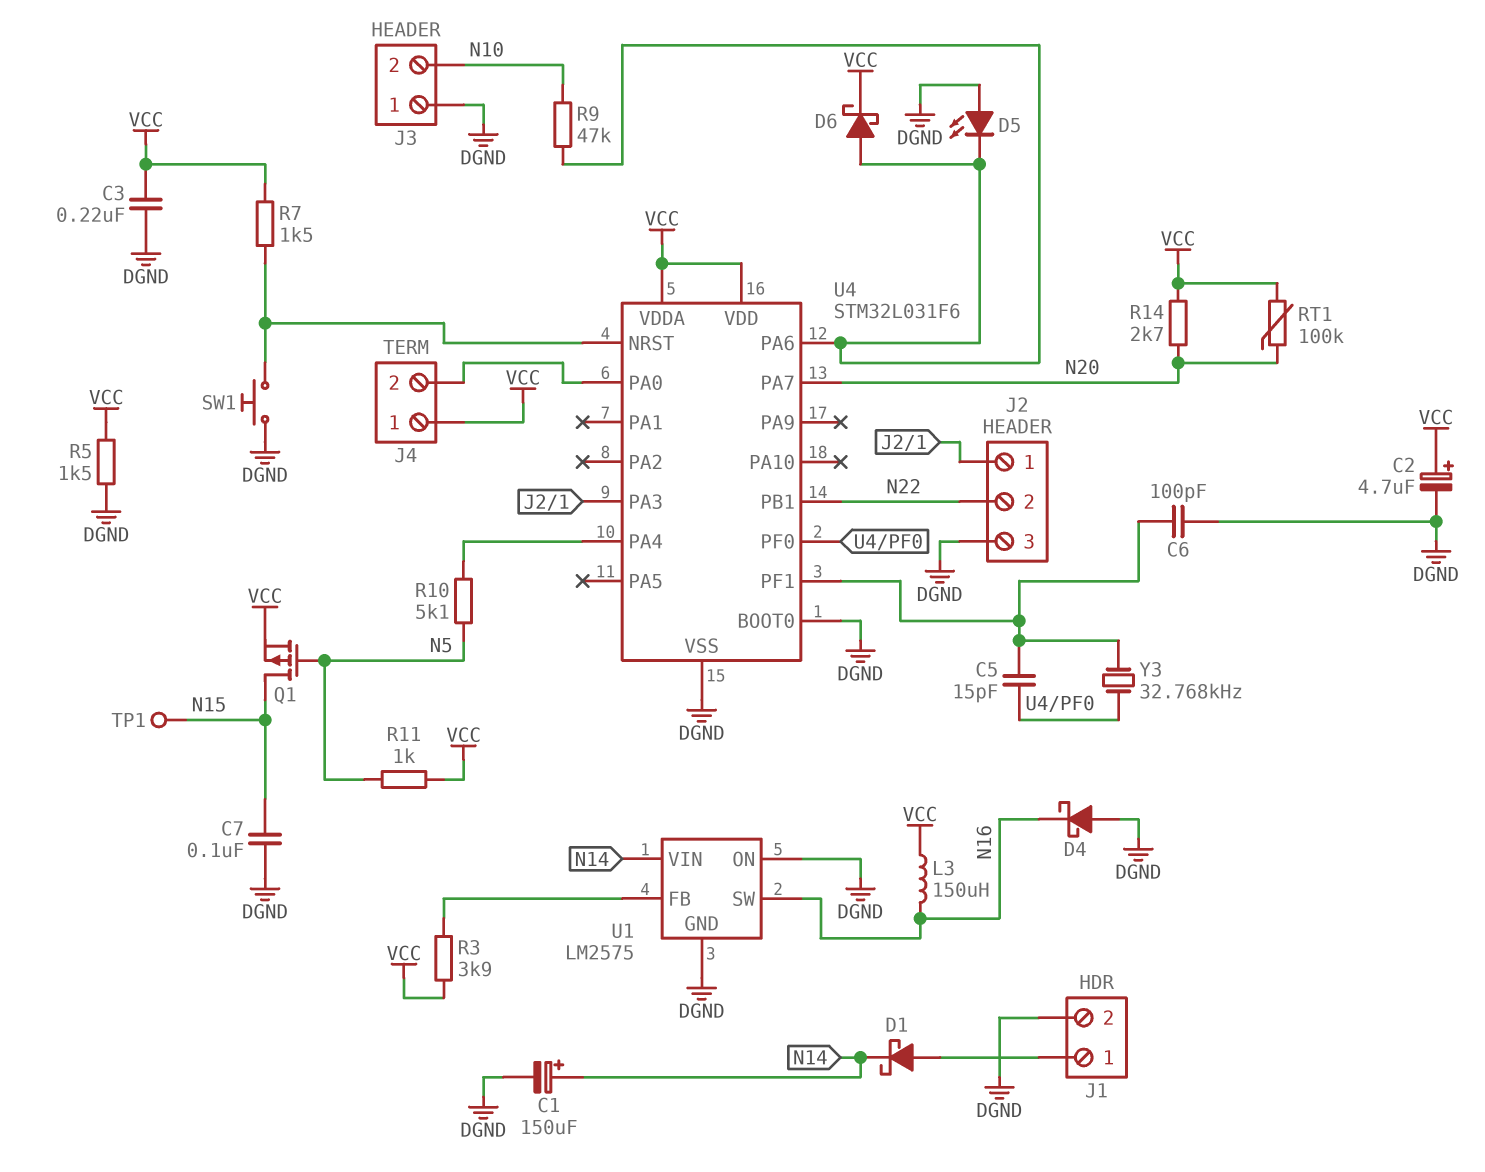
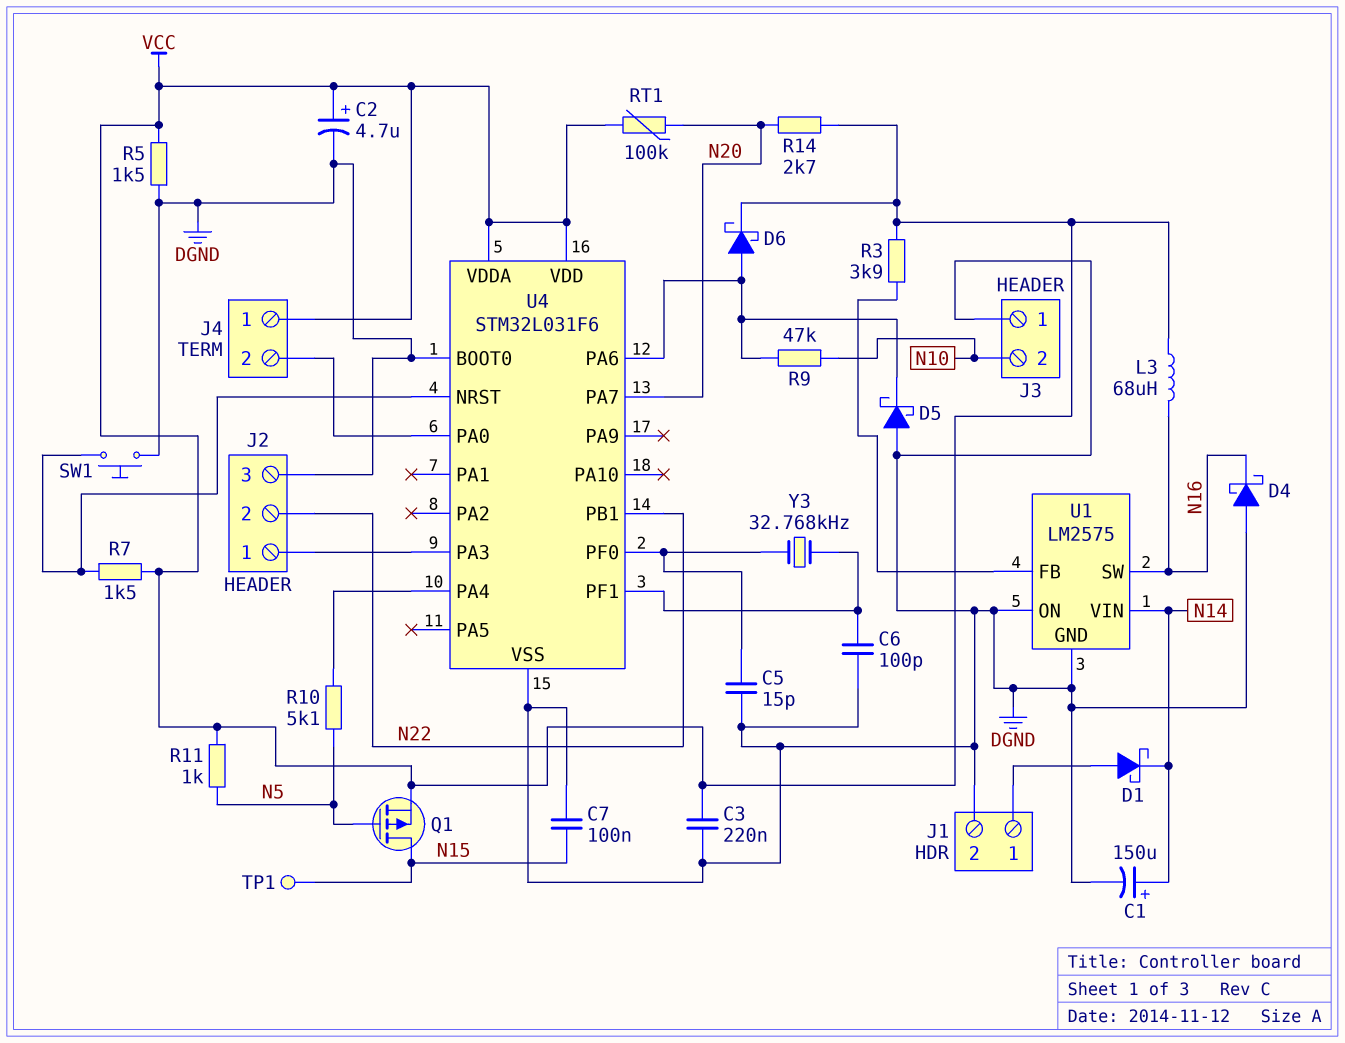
C5: 15pF (U4/PF0, U4/PF1) -> 15pF (DGND, U4/PF0)
D5: LED (A DGND, K U4/PA6) -> schottky (A DGND, K U4/PA6)
L3: 150uH (N16, VCC) -> 68uH (N16, VCC)

